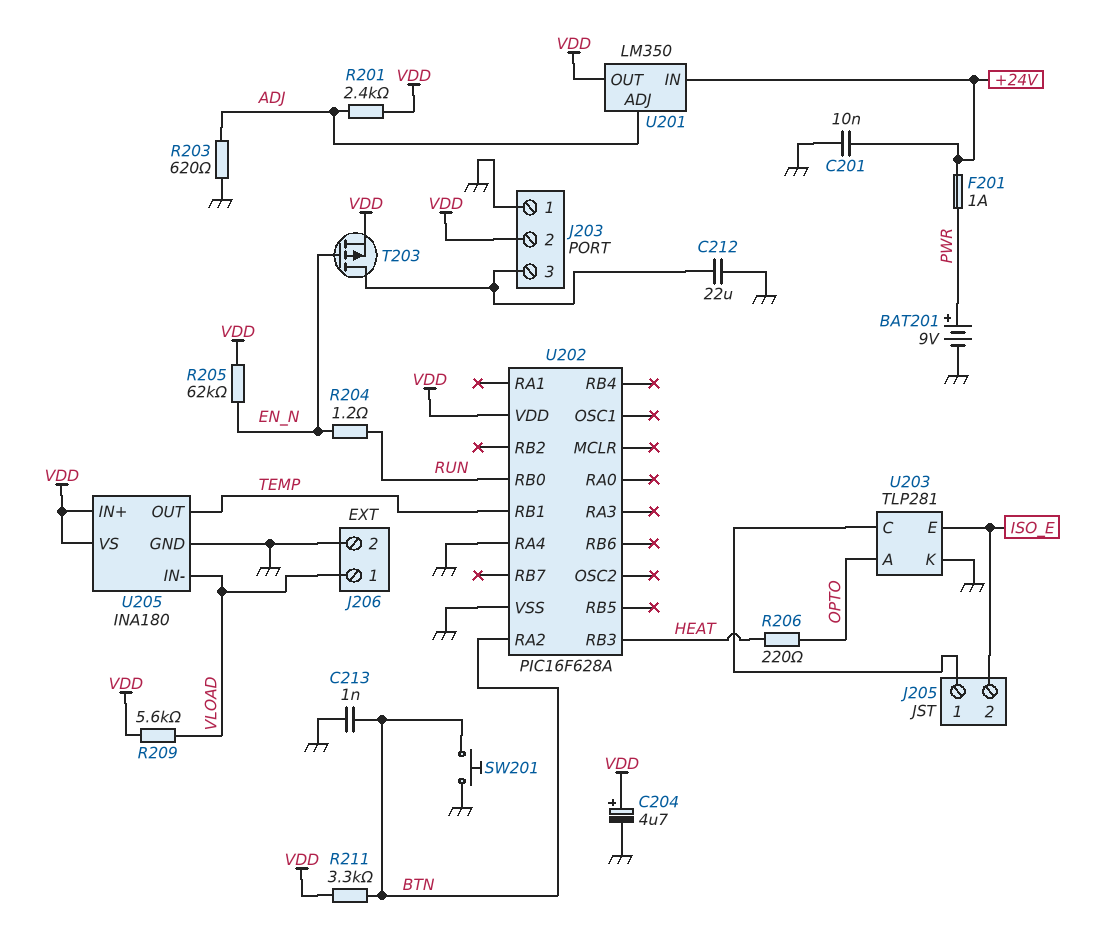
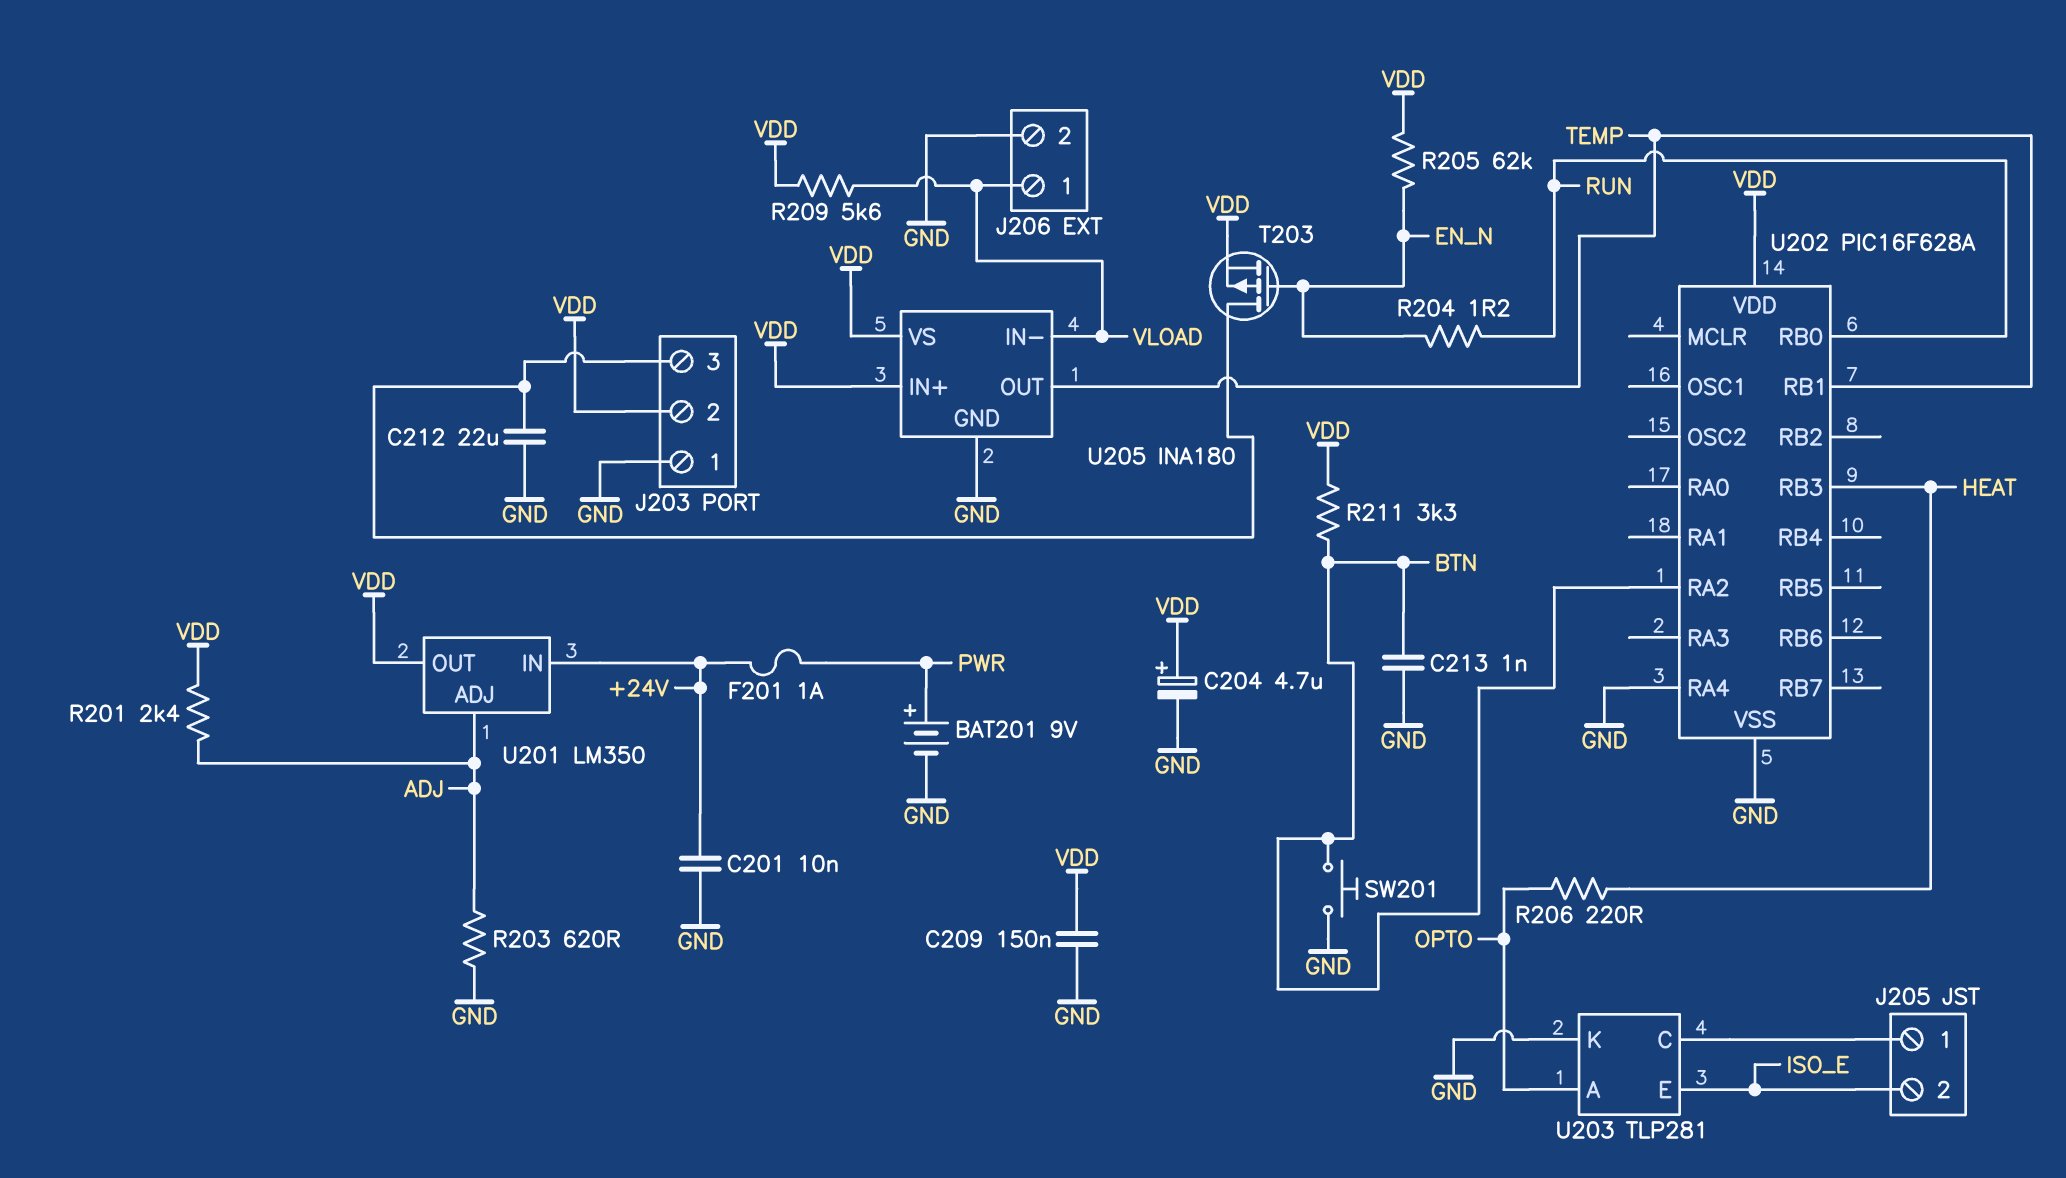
C209: none -> 150nF (GND, VDD)

